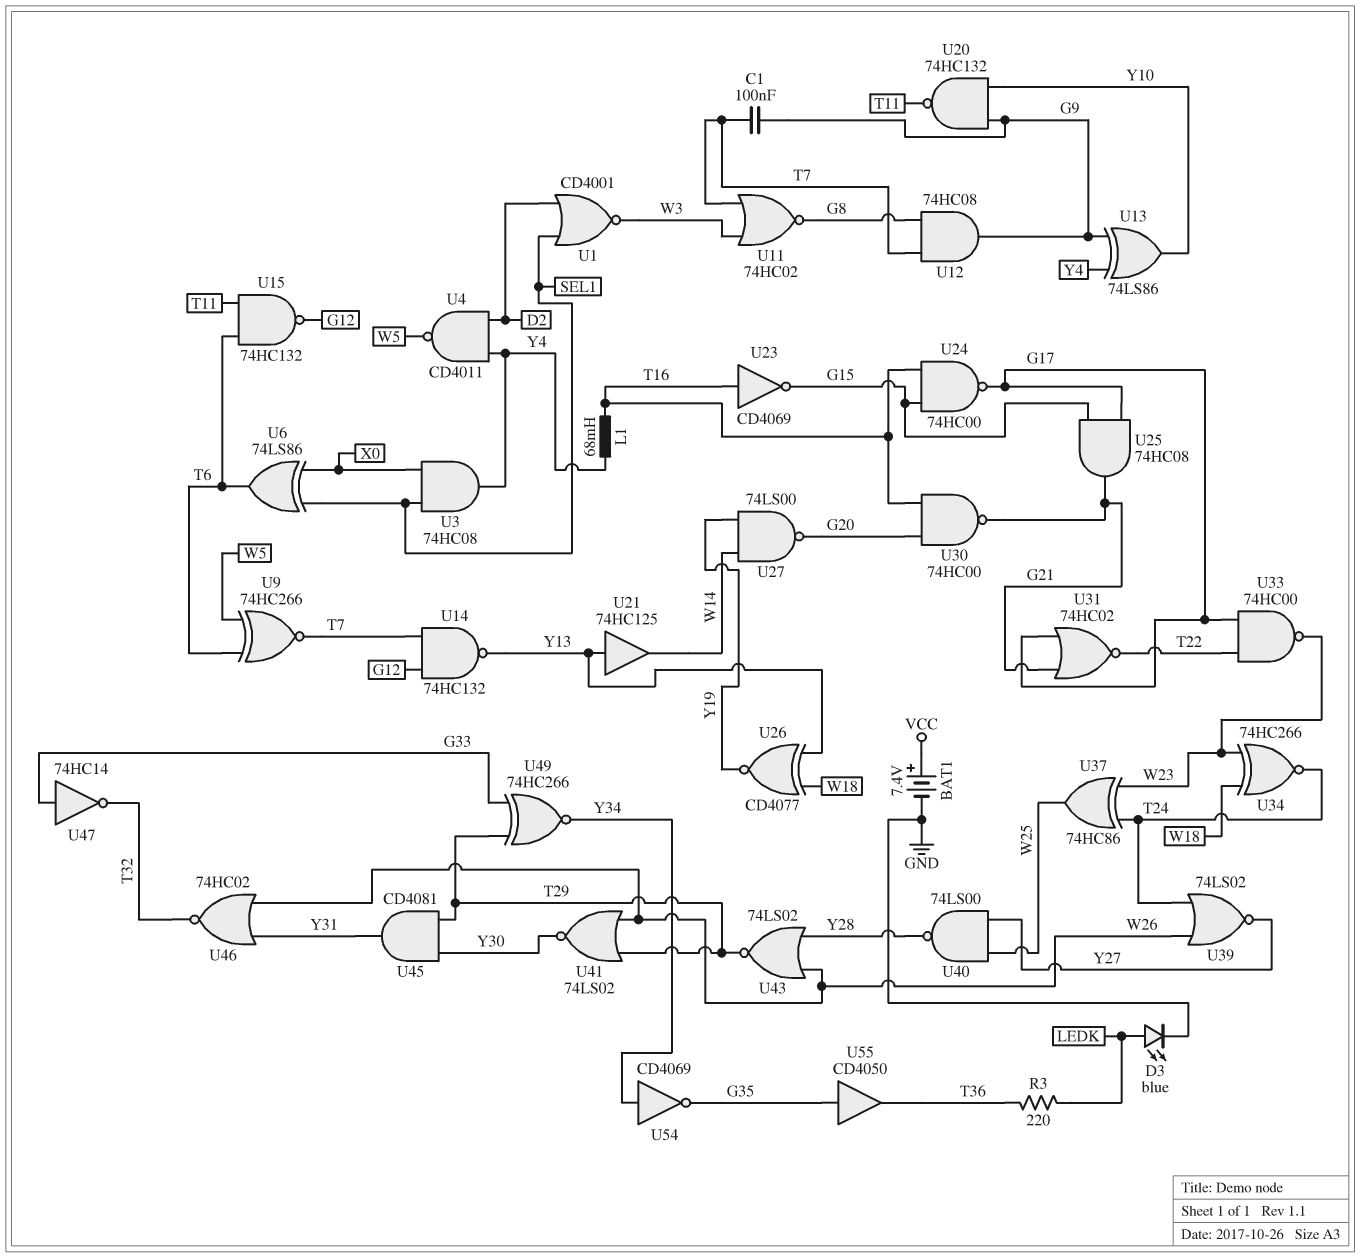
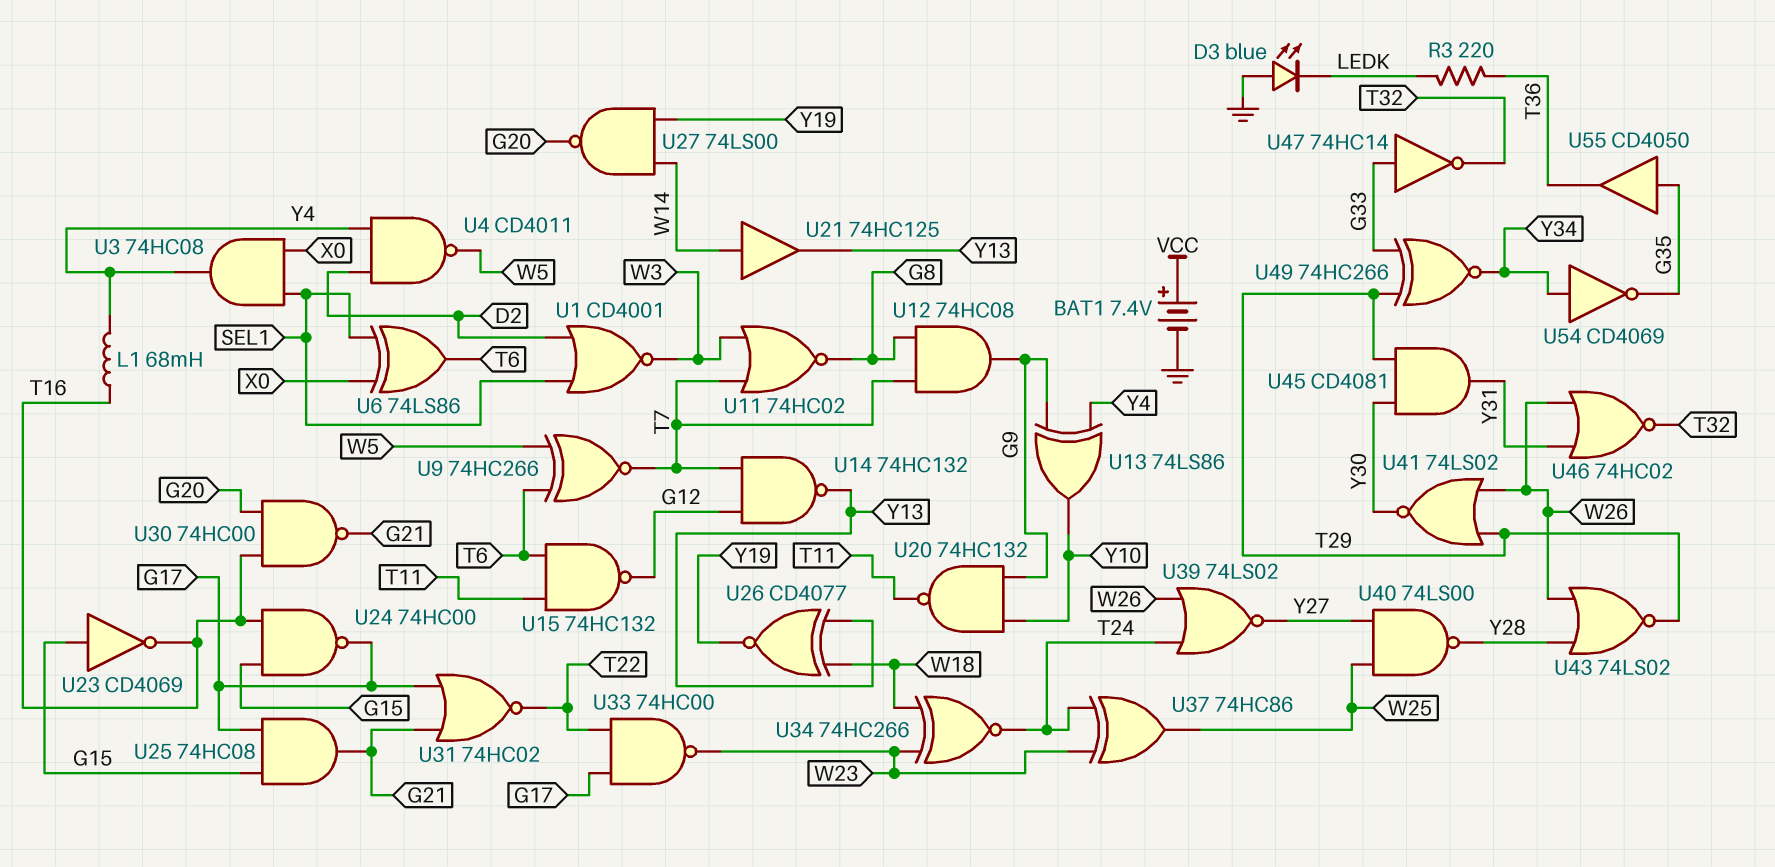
C1: 100nF (G9, T7) -> none
D3: LED blue (A LEDK, K GND) -> LED blue (A GND, K LEDK)
U21: buffer 74HC125 (in Y13, out W14) -> buffer 74HC125 (in W14, out Y13)
U23: NOT CD4069 (in T16, out G15) -> NOT CD4069 (in G15, out T16)

